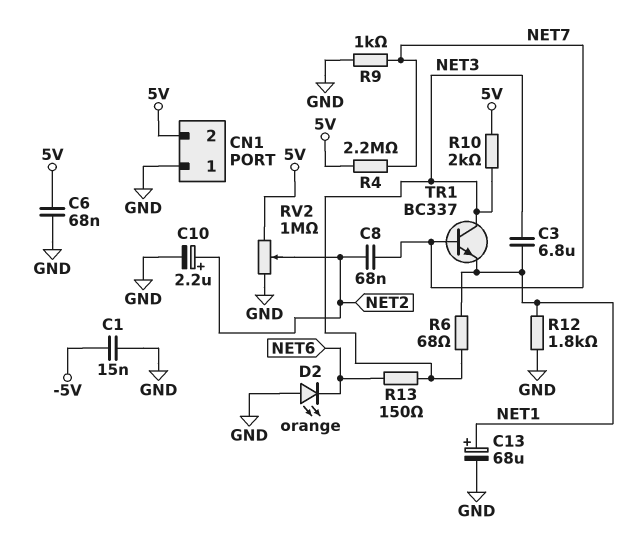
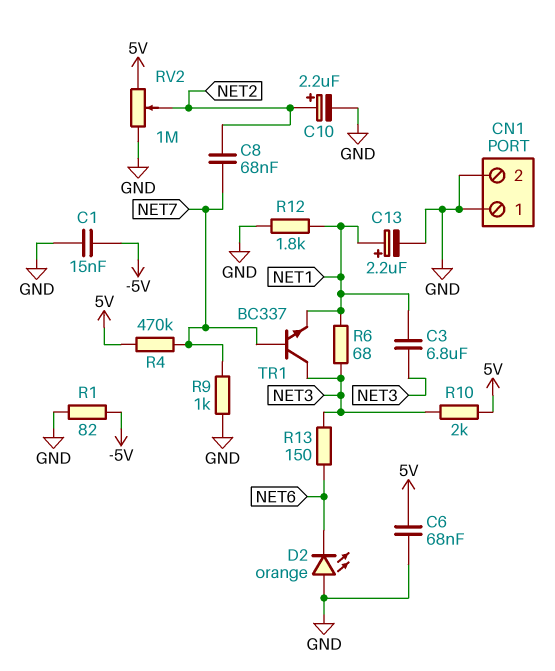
C13: 68uF (plus NET1, minus GND) -> 2.2uF (plus NET1, minus GND)
CN1 pin 2: 5V -> GND
R1: none -> 82 (-5V, GND)
R4: 2.2M (5V, NET7) -> 470k (5V, NET7)

